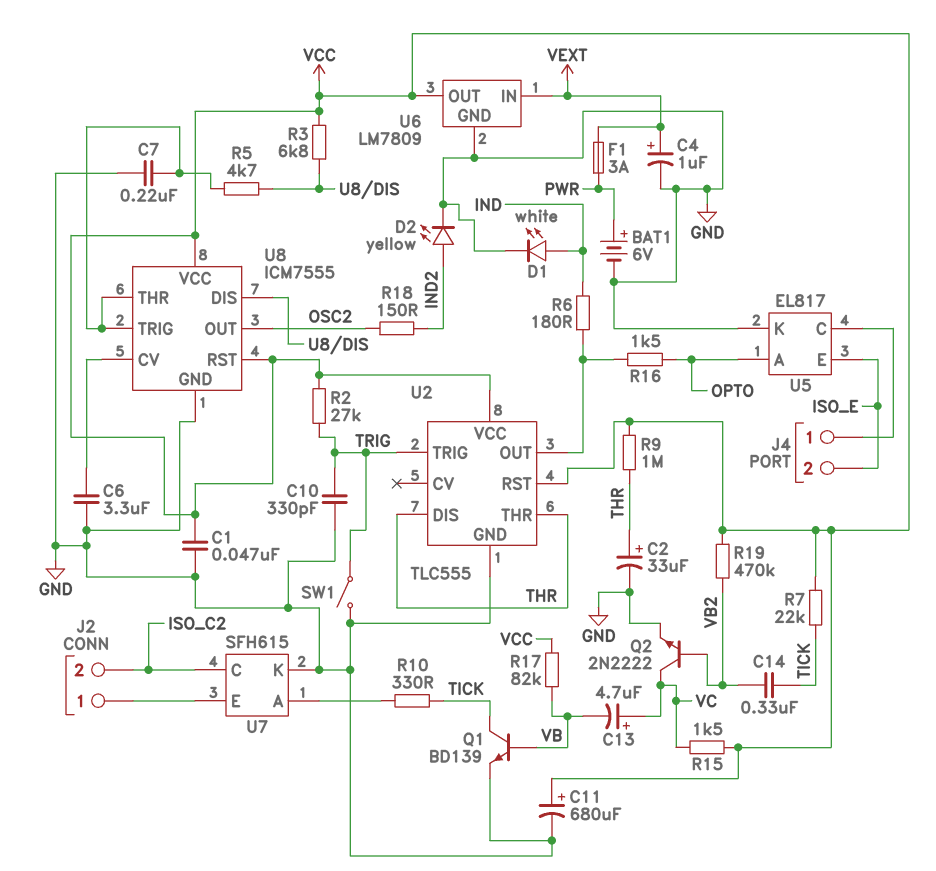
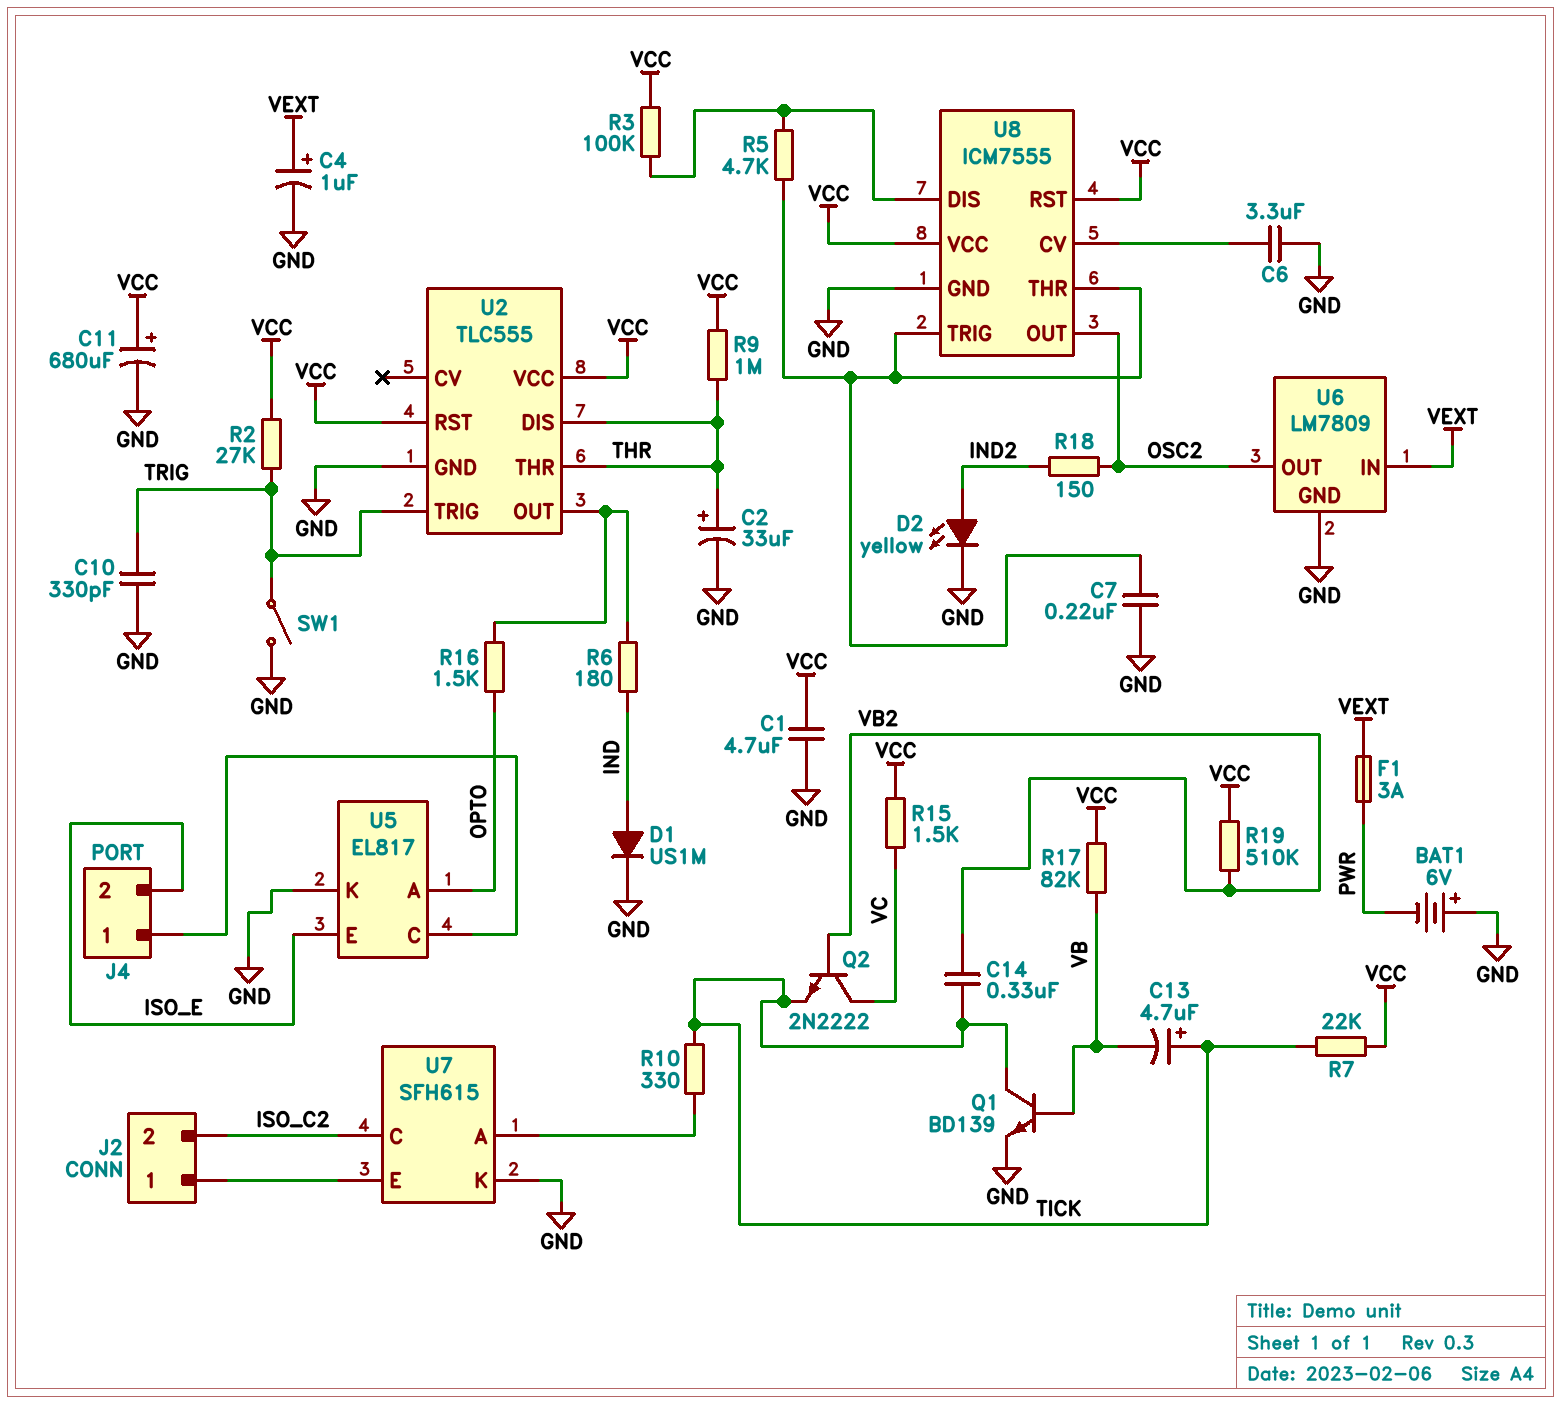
BAT1: 6V (plus PWR, minus GND) -> 6V (plus GND, minus PWR)
C1: 47nF (GND, VCC) -> 4.7uF (GND, VCC)
C13: 4.7uF (plus VC, minus VB) -> 4.7uF (plus TICK, minus VB)
D1: LED white (A IND, K GND) -> diode US1M (A IND, K GND)
Q2: NPN 2N2222 (B VB2, C VC, E GND) -> NPN 2N2222 (B VB2, C VC, E TICK)
R3: 6.8k (U8/DIS, VCC) -> 100k (U8/DIS, VCC)
R19: 470k (VB2, VCC) -> 510k (VB2, VCC)
U6 pin OUT: VCC -> OSC2

